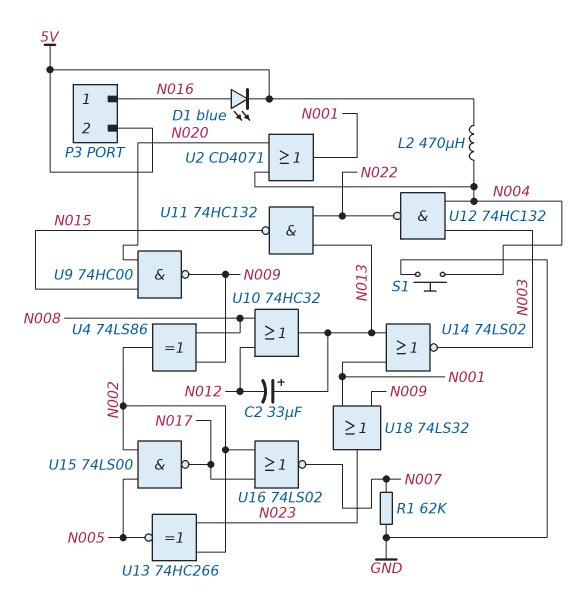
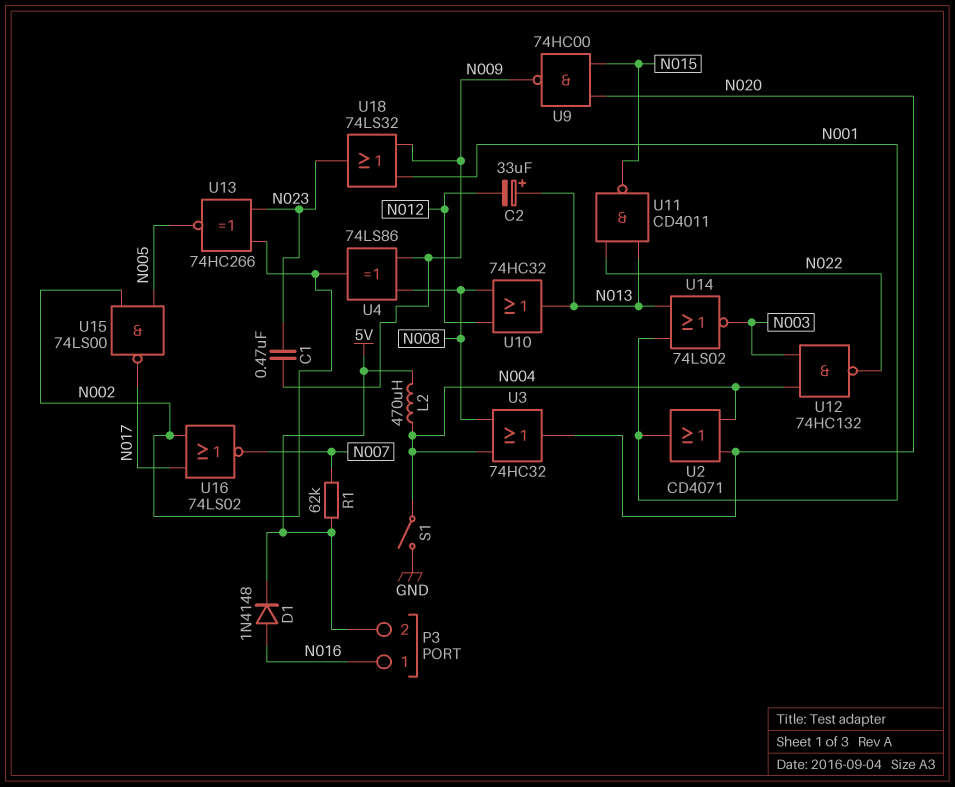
C1: none -> 470nF (N009, N023)
D1: LED blue (A N016, K 5V) -> diode 1N4148 (A N016, K 5V)
R1: 62k (GND, N007) -> 62k (5V, N007)
S1: button (GND, N004) -> switch (GND, N004)
U3: none -> OR 74HC32 (in N004, in N008, out N020)
U11: NAND 74HC132 (in N013, in N022, out N015) -> NAND CD4011 (in N013, in N022, out N015)

